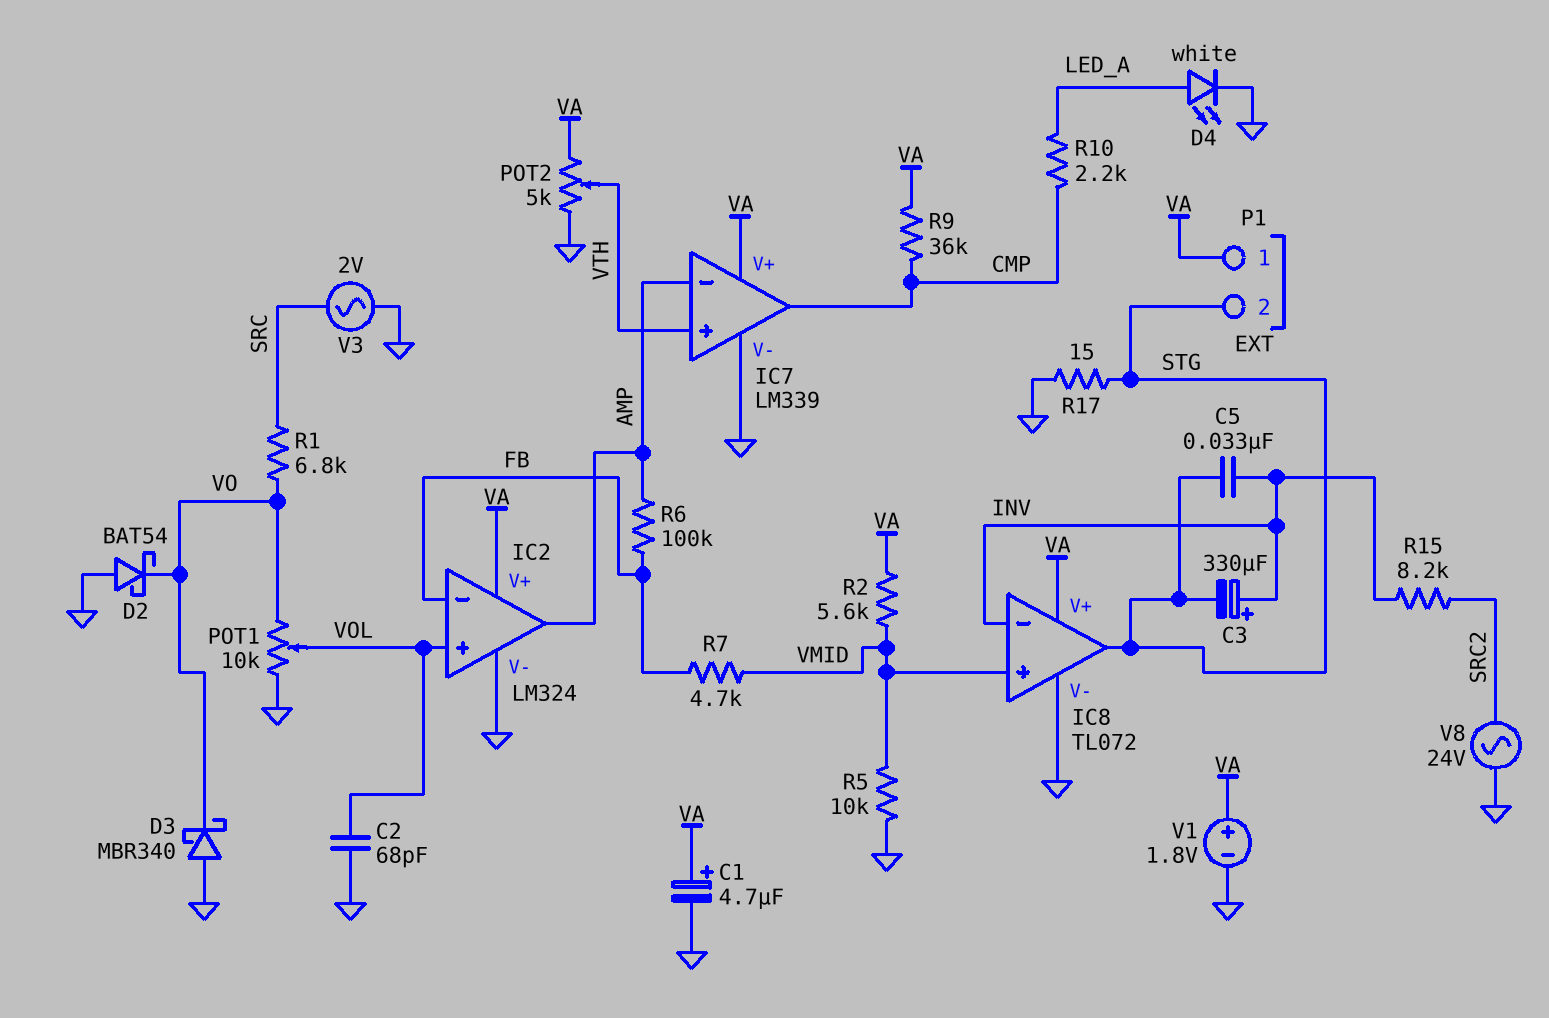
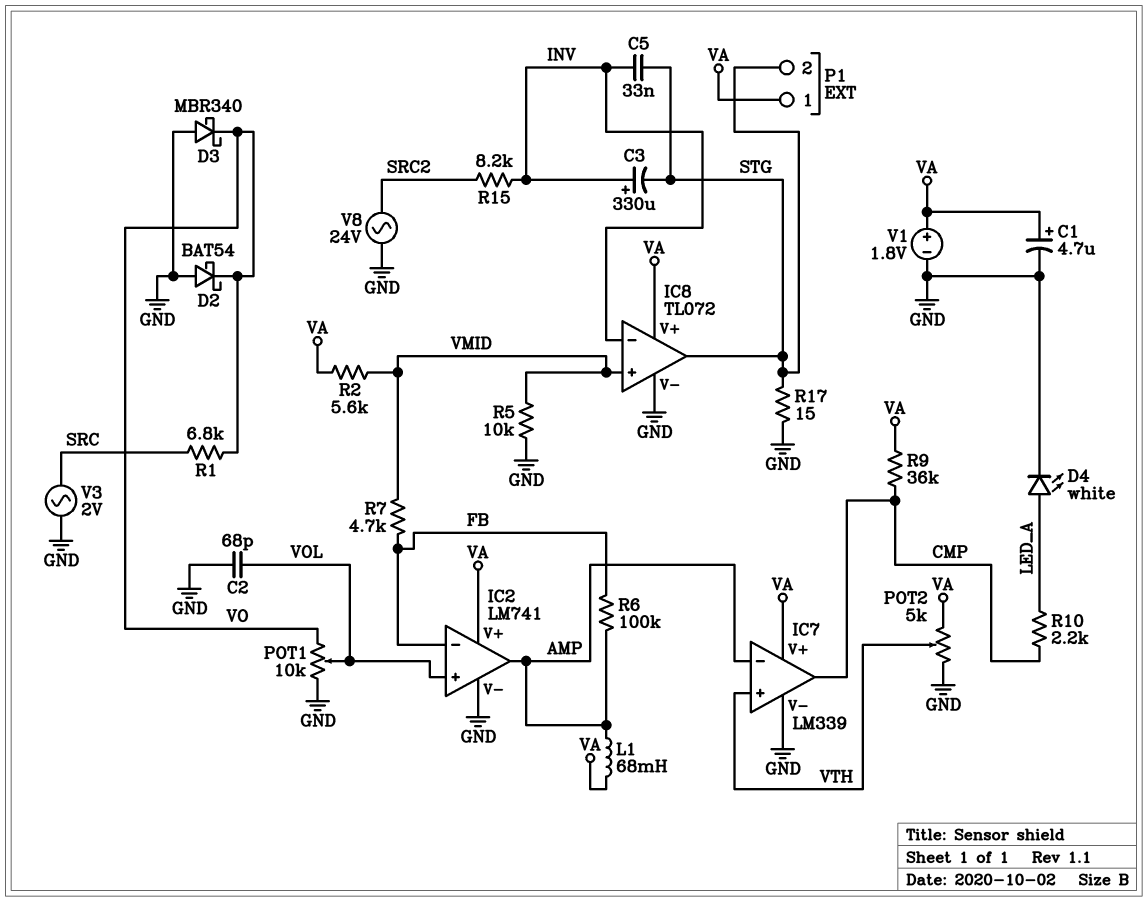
IC2: LM324 -> LM741
L1: none -> 68mH (AMP, VA)

